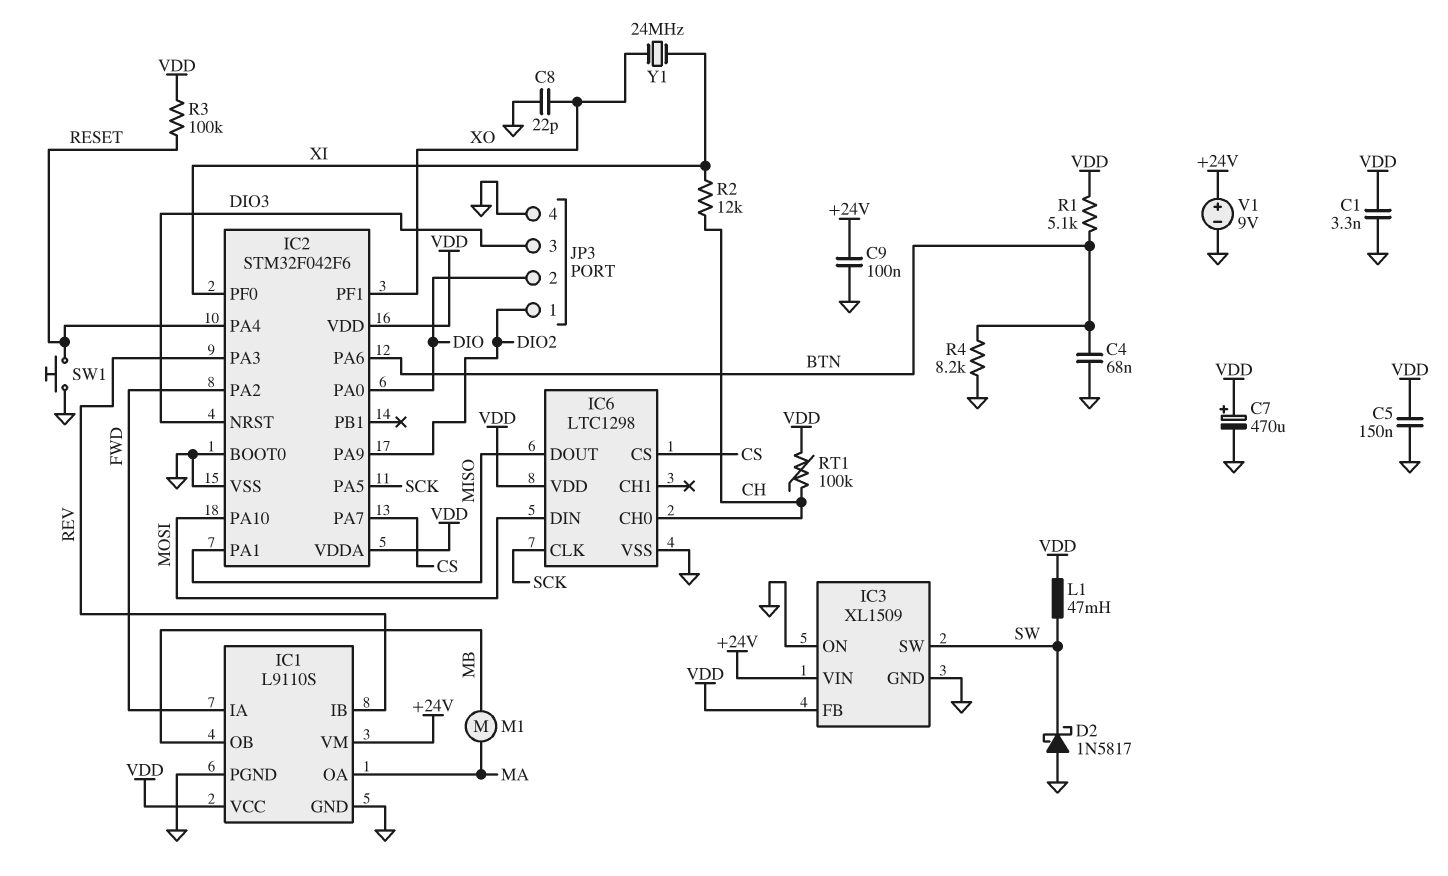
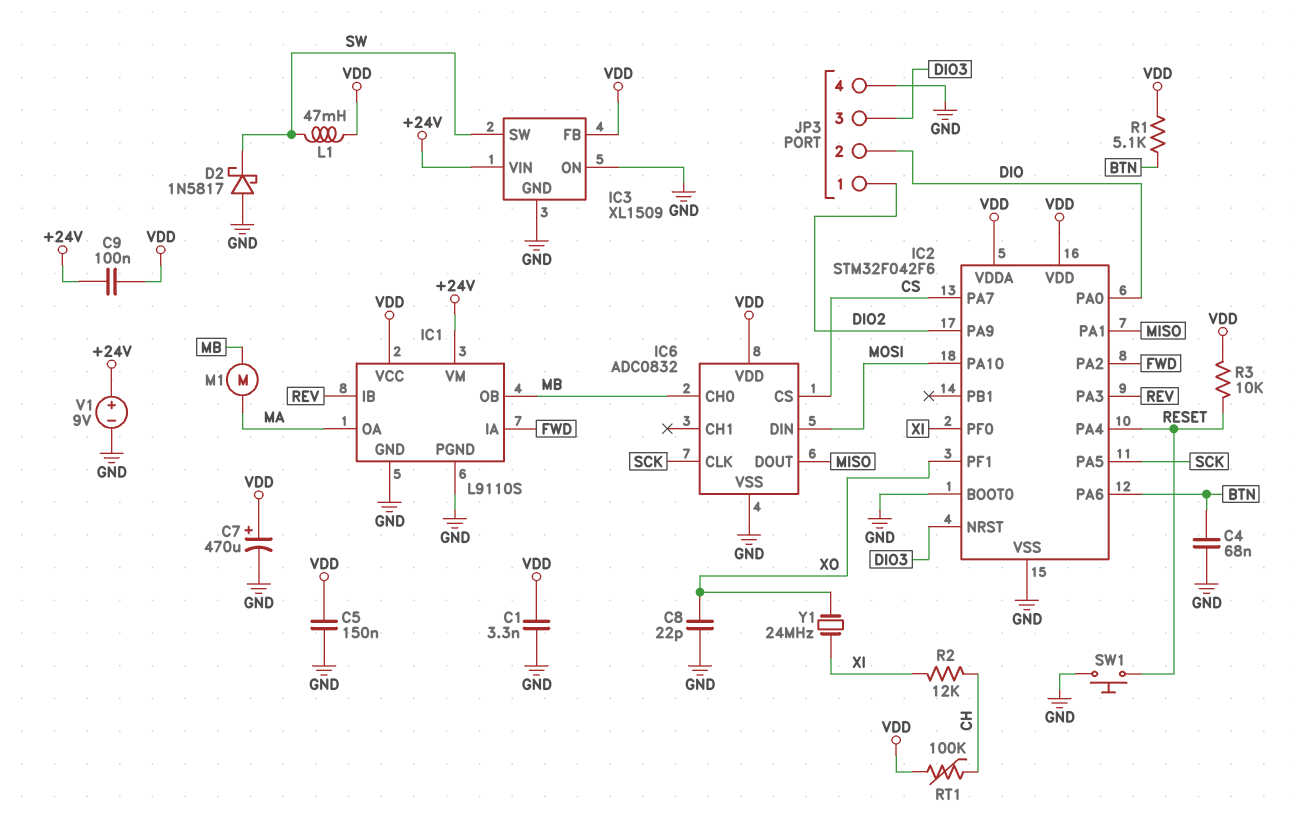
C9: 100nF (+24V, GND) -> 100nF (+24V, VDD)
IC6: LTC1298 -> ADC0832
IC6 pin CH0: CH -> MB
R3: 100k (RESET, VDD) -> 10k (RESET, VDD)
R4: 8.2k (BTN, GND) -> none

